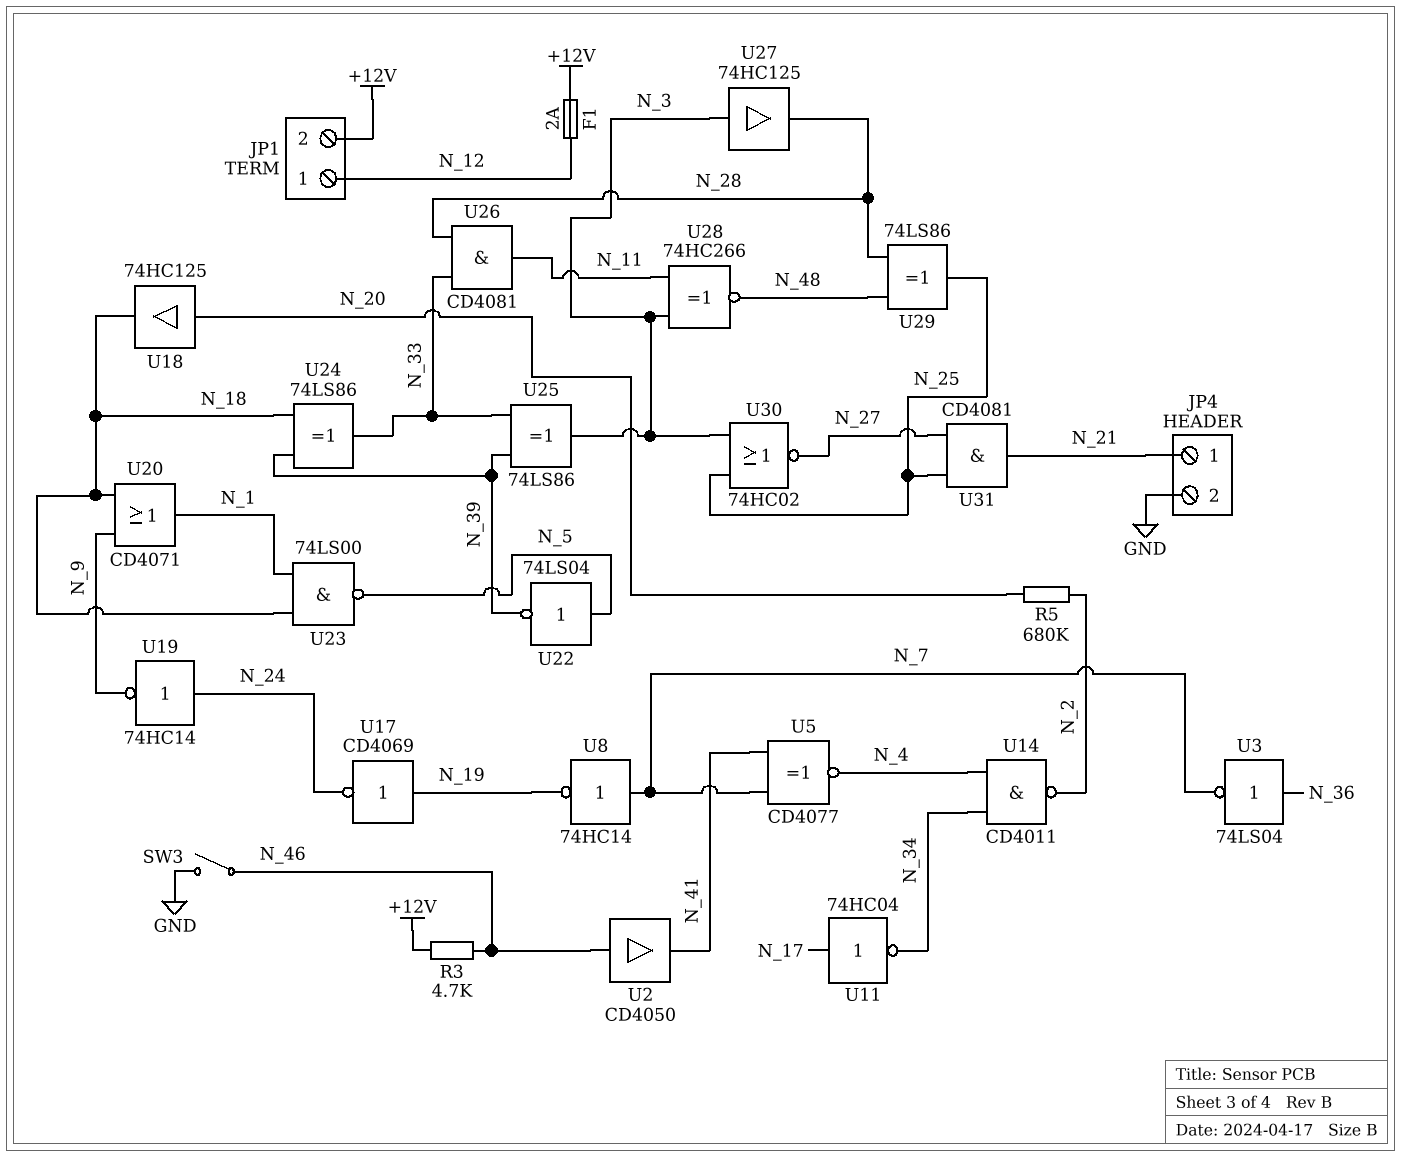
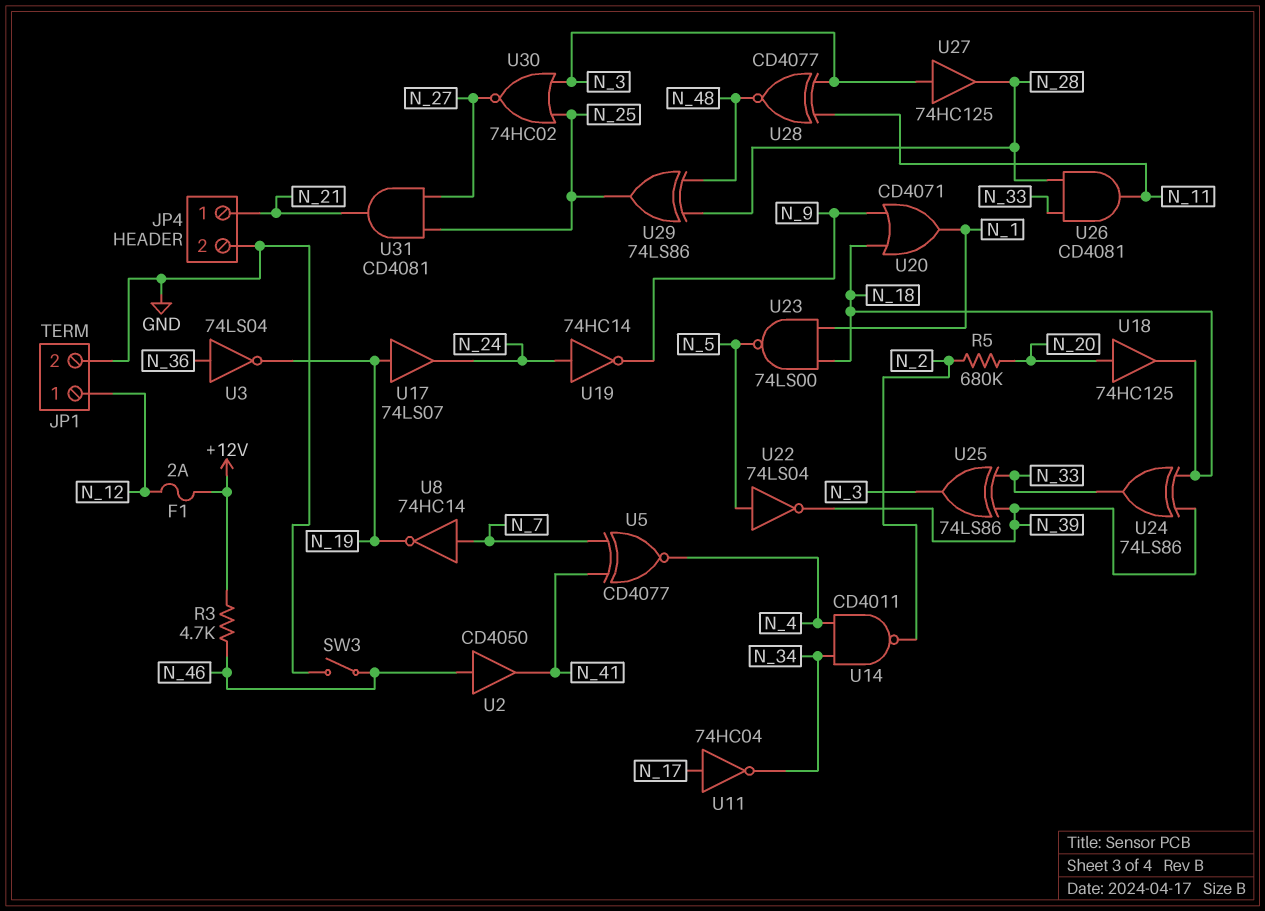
JP1 pin 2: +12V -> GND
U3: NOT 74LS04 (in N_36, out N_7) -> NOT 74LS04 (in N_36, out N_19)
U17: NOT CD4069 (in N_19, out N_24) -> buffer 74LS07 (in N_19, out N_24)
U28: XNOR 74HC266 (in N_3, in N_11, out N_48) -> XNOR CD4077 (in N_3, in N_11, out N_48)

